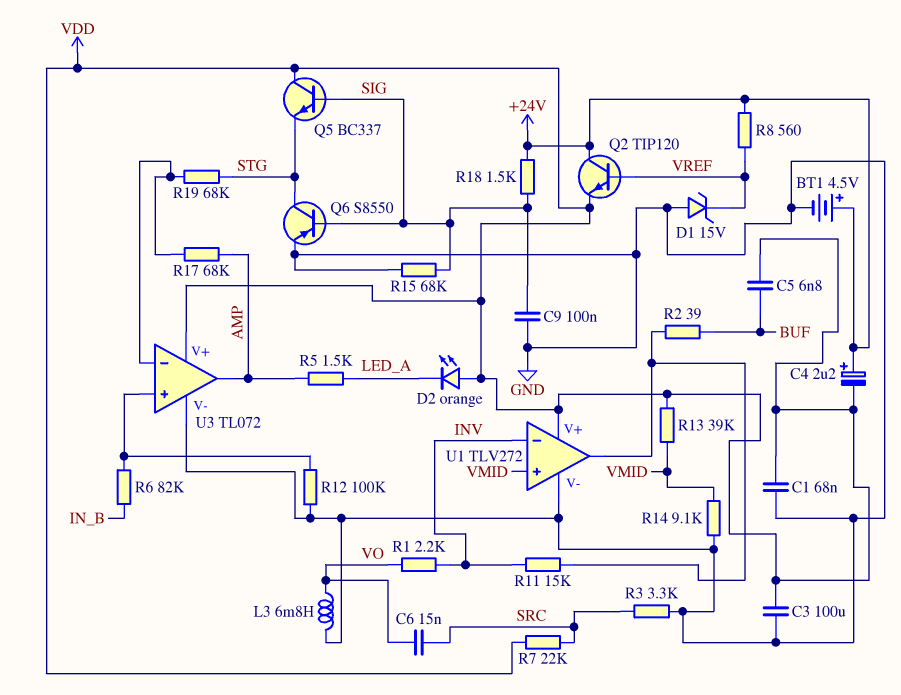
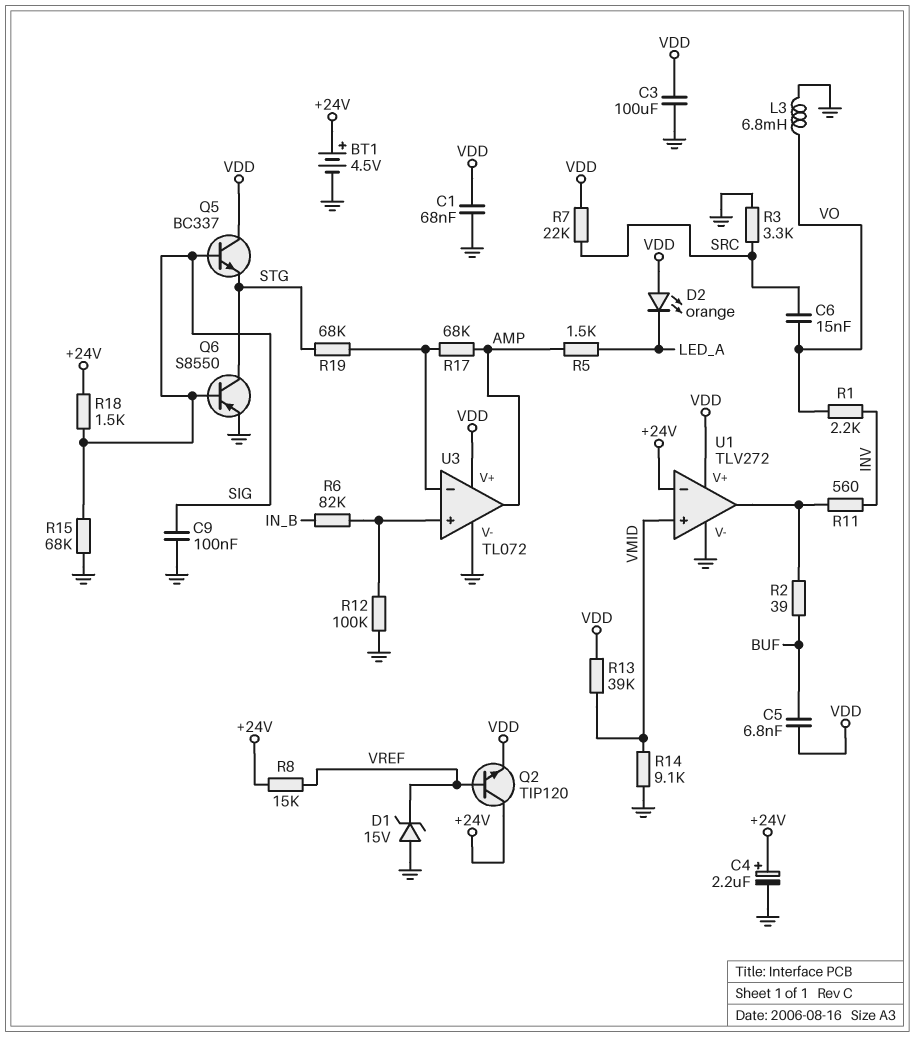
C4: 2.2uF (plus +24V, minus VDD) -> 2.2uF (plus +24V, minus GND)
R8: 560 (+24V, VREF) -> 15k (+24V, VREF)
R11: 15k (INV, U1/out) -> 560 (INV, U1/out)
U1 pin in-: INV -> +24V

